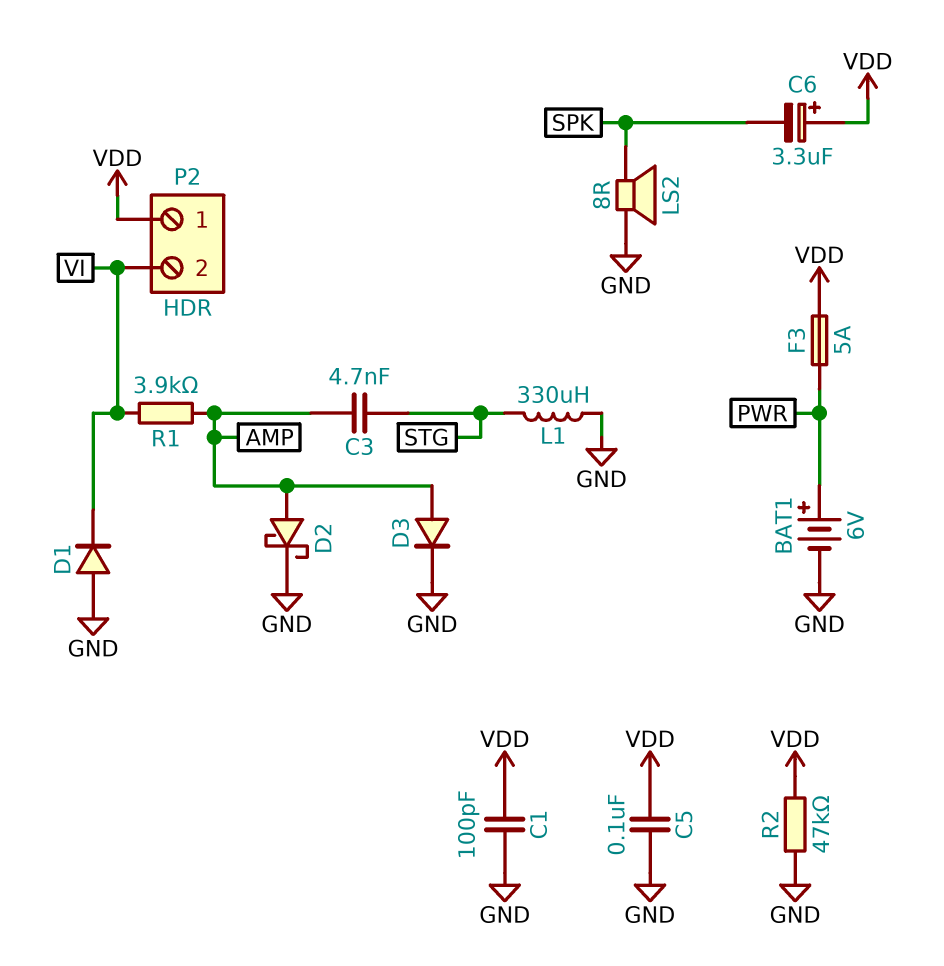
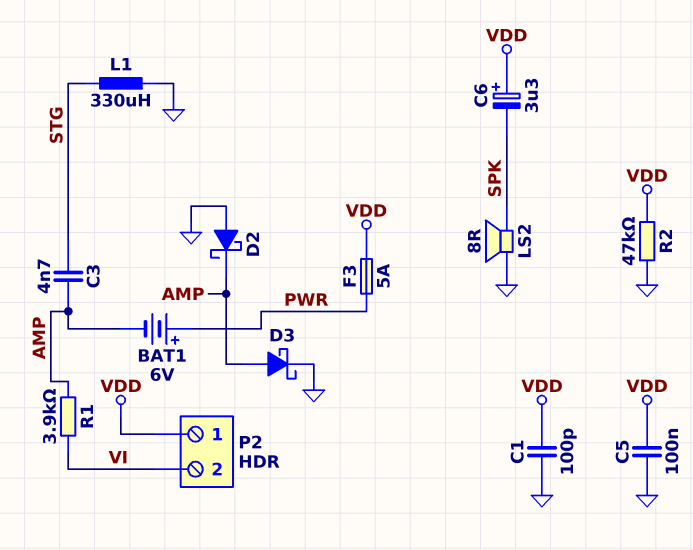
BAT1: 6V (plus PWR, minus GND) -> 6V (plus PWR, minus AMP)
D1: diode (A GND, K VI) -> none
D2: schottky (A AMP, K GND) -> schottky (A GND, K AMP)
D3: diode (A AMP, K GND) -> schottky (A AMP, K GND)

